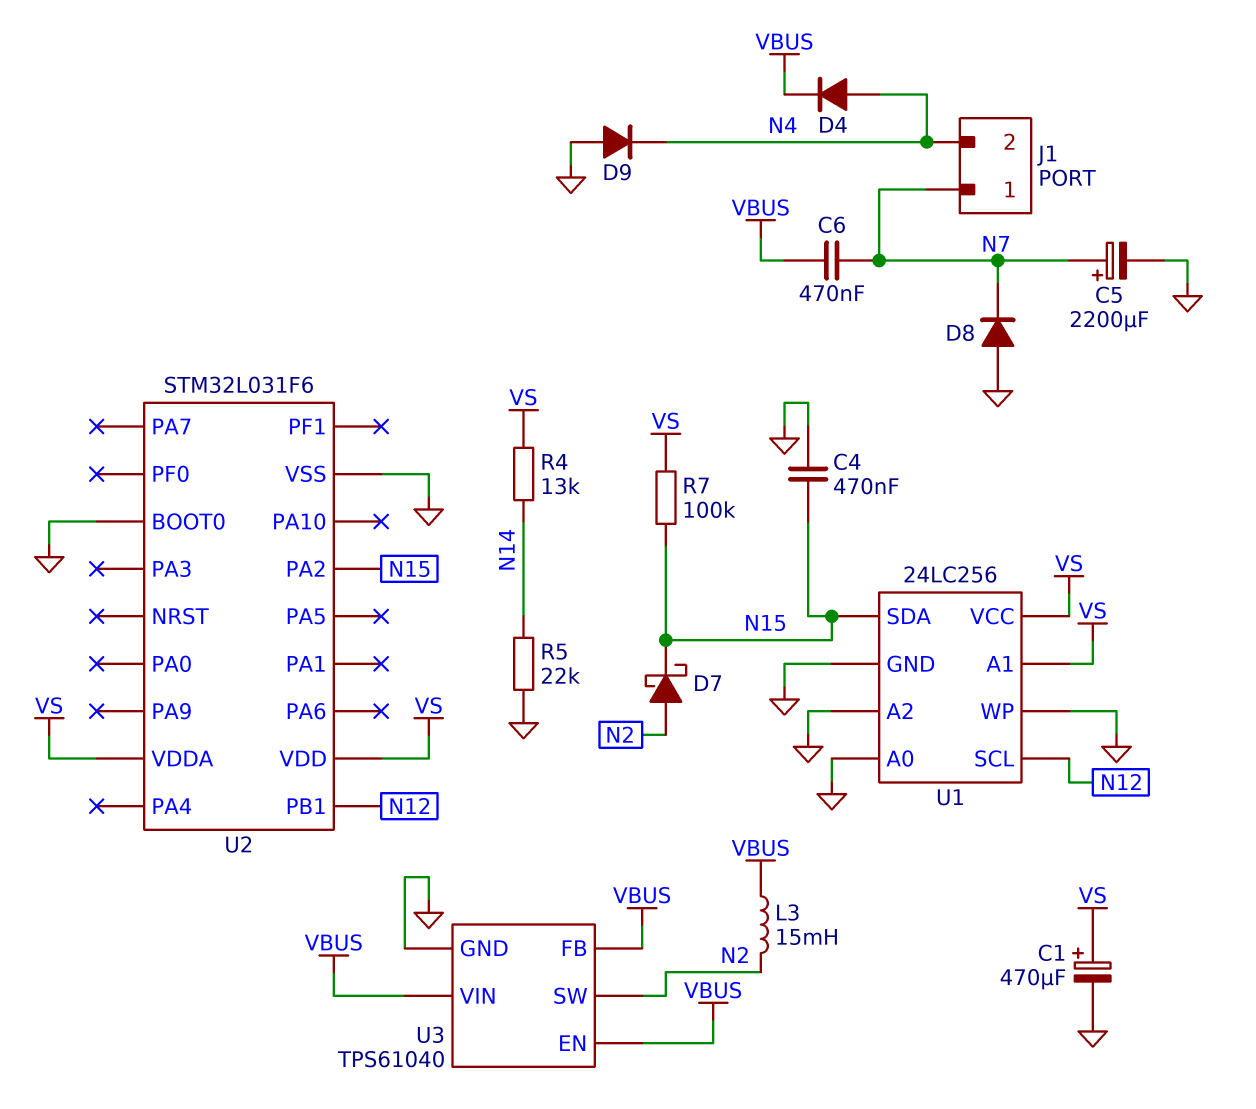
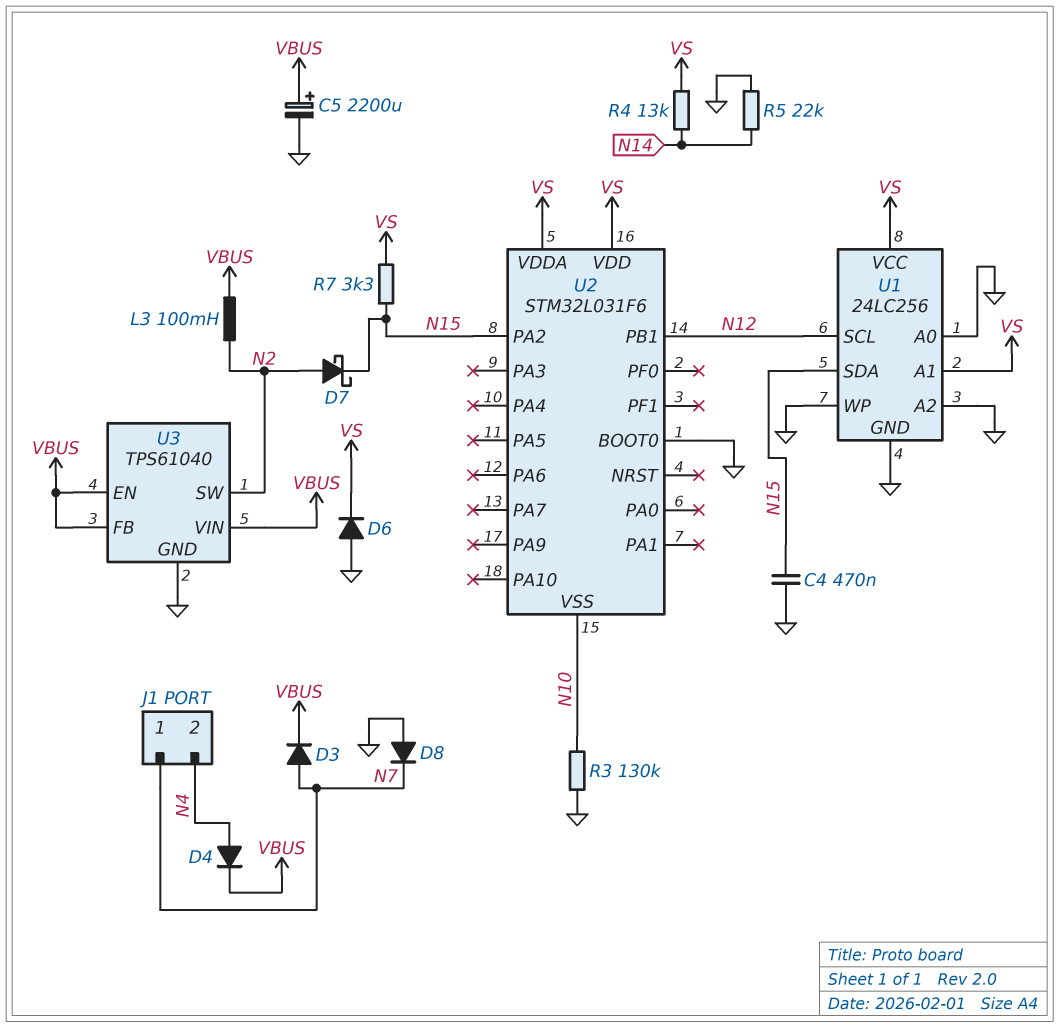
C1: 470uF (plus VS, minus GND) -> none
C5: 2200uF (plus N7, minus GND) -> 2200uF (plus VBUS, minus GND)
C6: 470nF (N7, VBUS) -> none
D3: none -> diode (A N7, K VBUS)
D6: none -> diode (A GND, K VS)
D9: diode (A GND, K N4) -> none
L3: 15mH (N2, VBUS) -> 100mH (N2, VBUS)
R3: none -> 130k (GND, N10)
R7: 100k (N15, VS) -> 3.3k (N15, VS)
U2 pin VSS: GND -> N10

